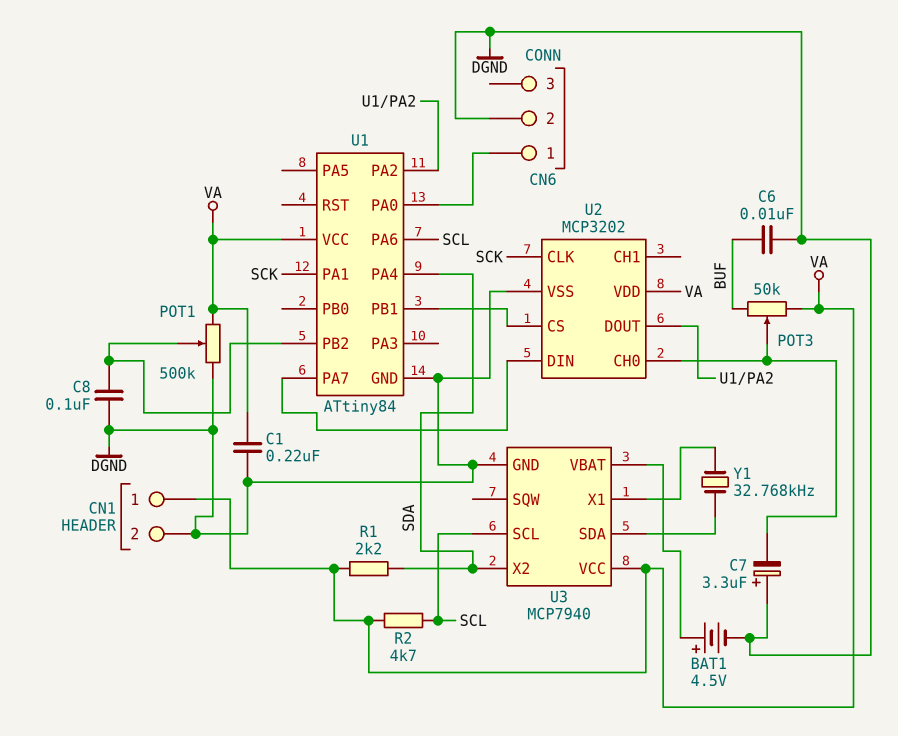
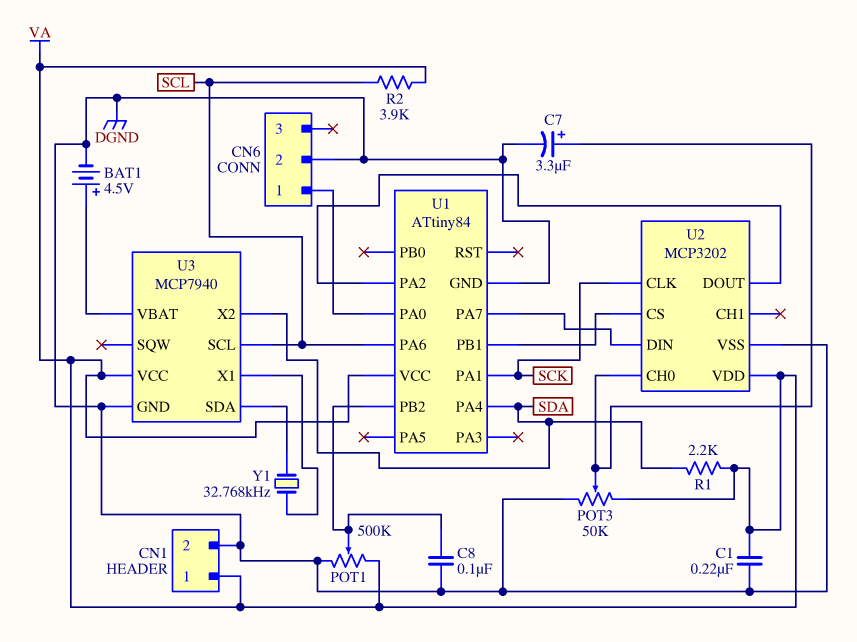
C6: 10nF (BUF, DGND) -> none
C7: 3.3uF (plus DGND, minus U2/CH0) -> 3.3uF (plus U2/CH0, minus DGND)
POT3: 50k (BUF, VA, wiper U2/CH0) -> 50k (DGND, VA, wiper U2/CH0)
R2: 4.7k (SCL, VA) -> 3.9k (SCL, VA)

